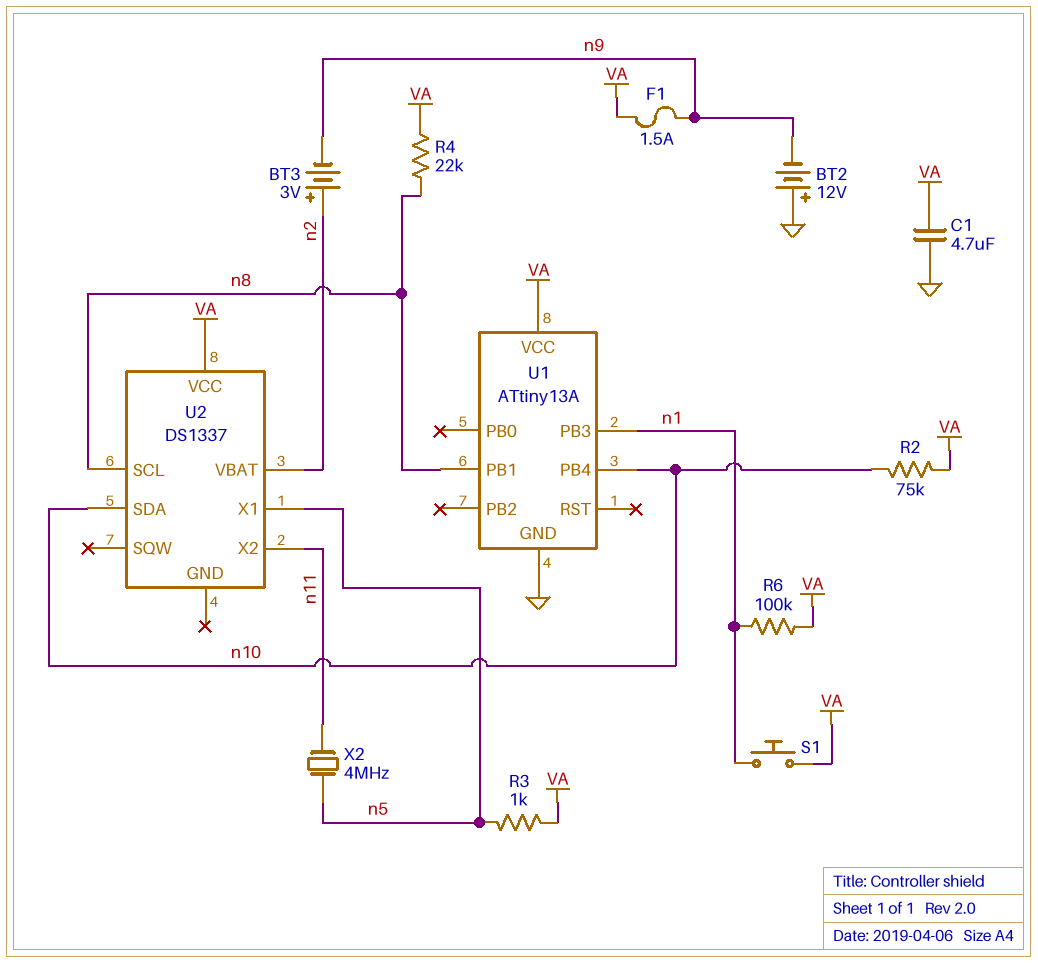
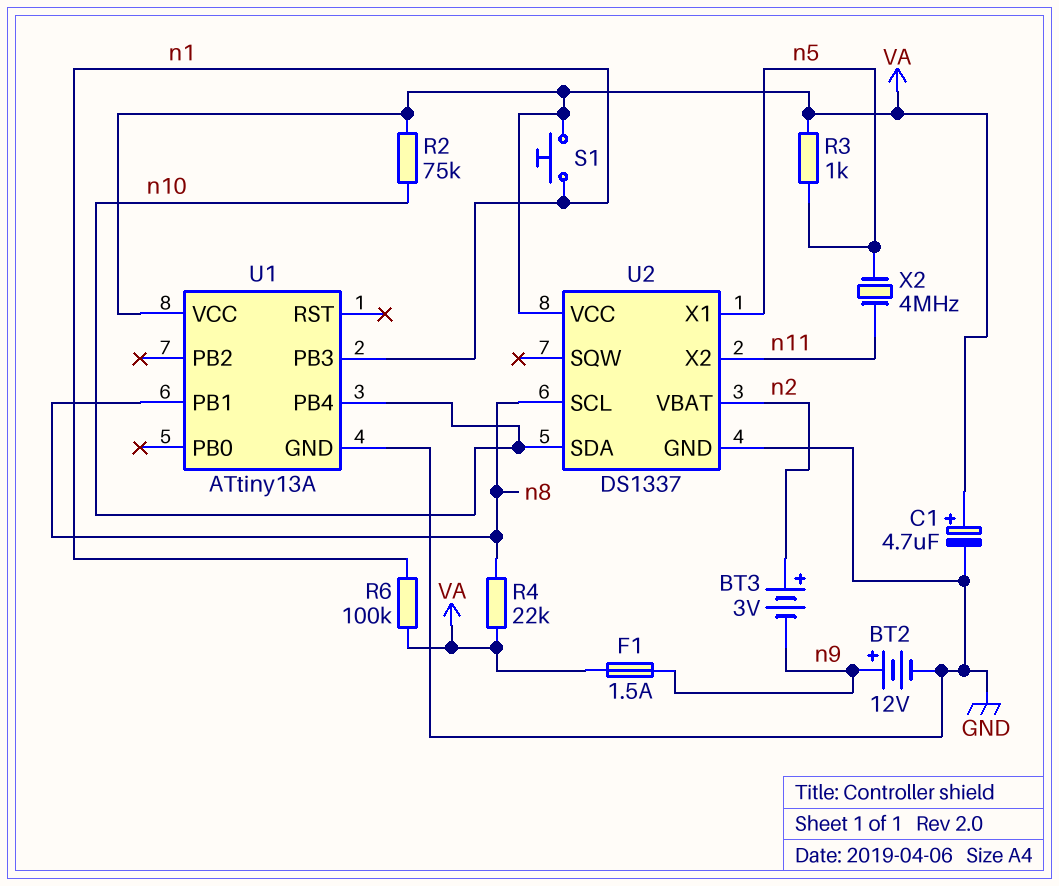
BT2: 12V (plus GND, minus n9) -> 12V (plus n9, minus GND)
C1: 4.7uF (GND, VA) -> 4.7uF (plus VA, minus GND)
U2 pin GND: none -> GND

